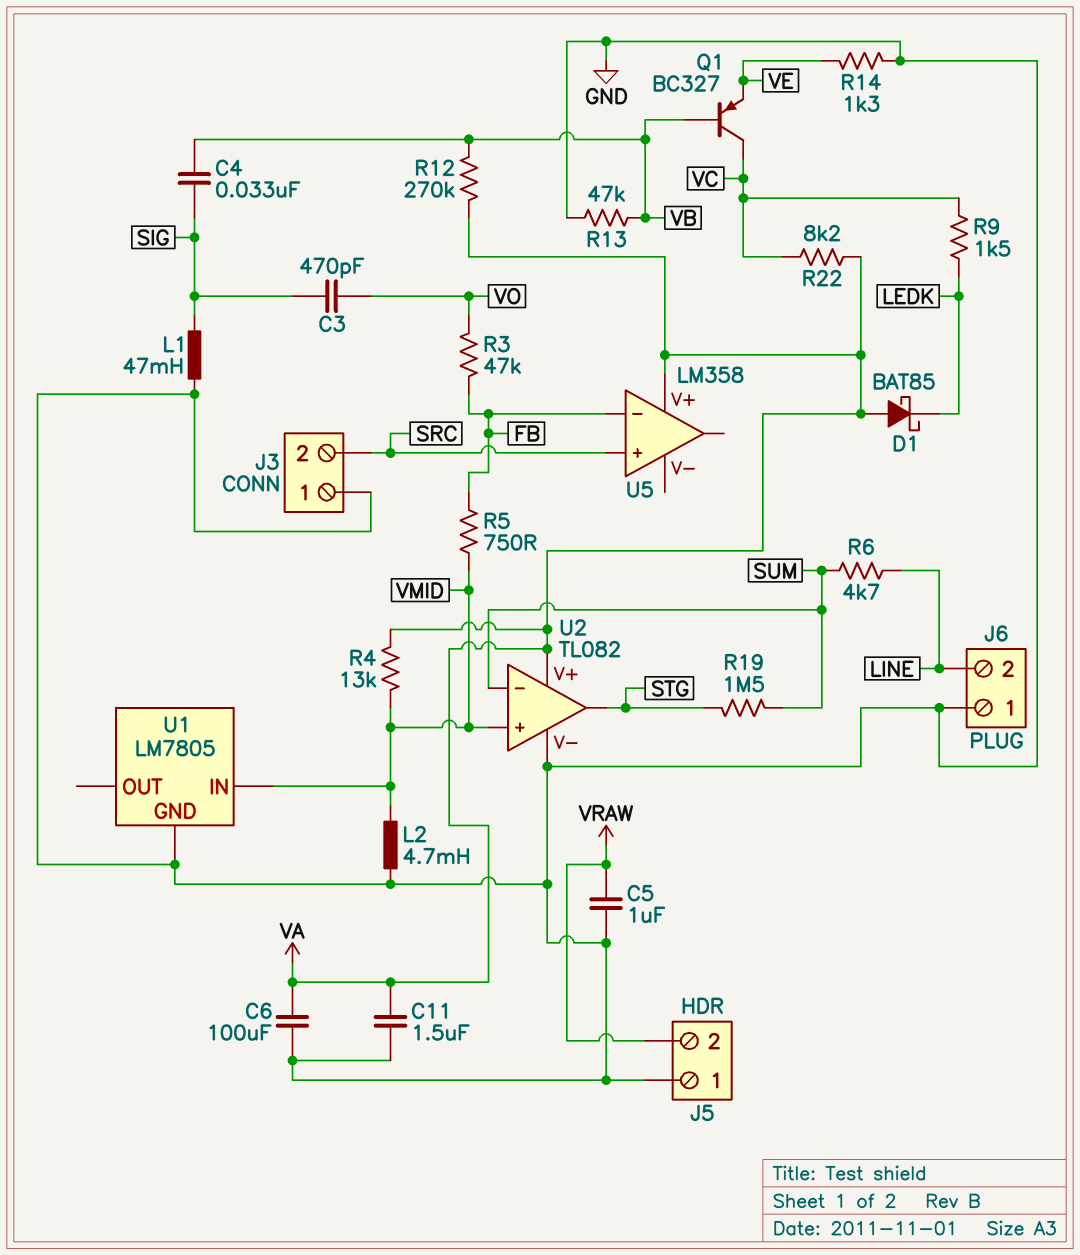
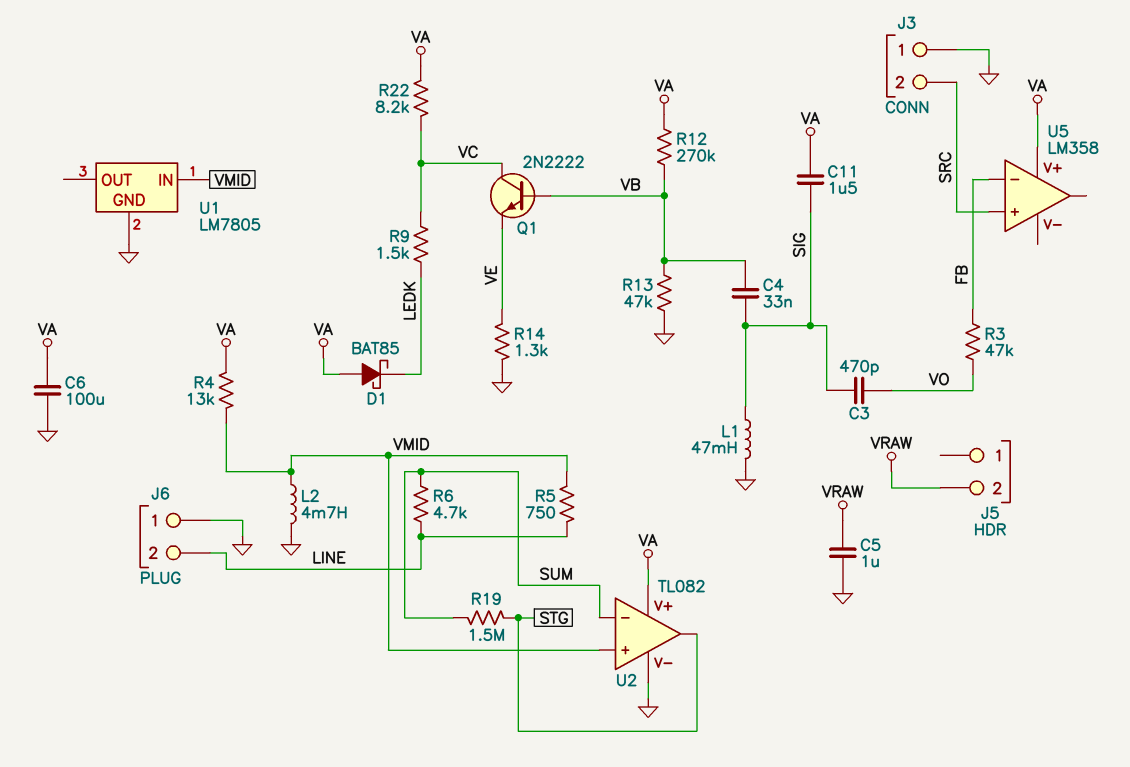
C11: 1.5uF (GND, VA) -> 1.5uF (SIG, VA)
J5 pin 1: GND -> none
Q1: PNP BC327 (B VB, C VC, E VE) -> NPN 2N2222 (B VB, C VC, E VE)
R5: 750 (FB, VMID) -> 750 (LINE, VMID)

